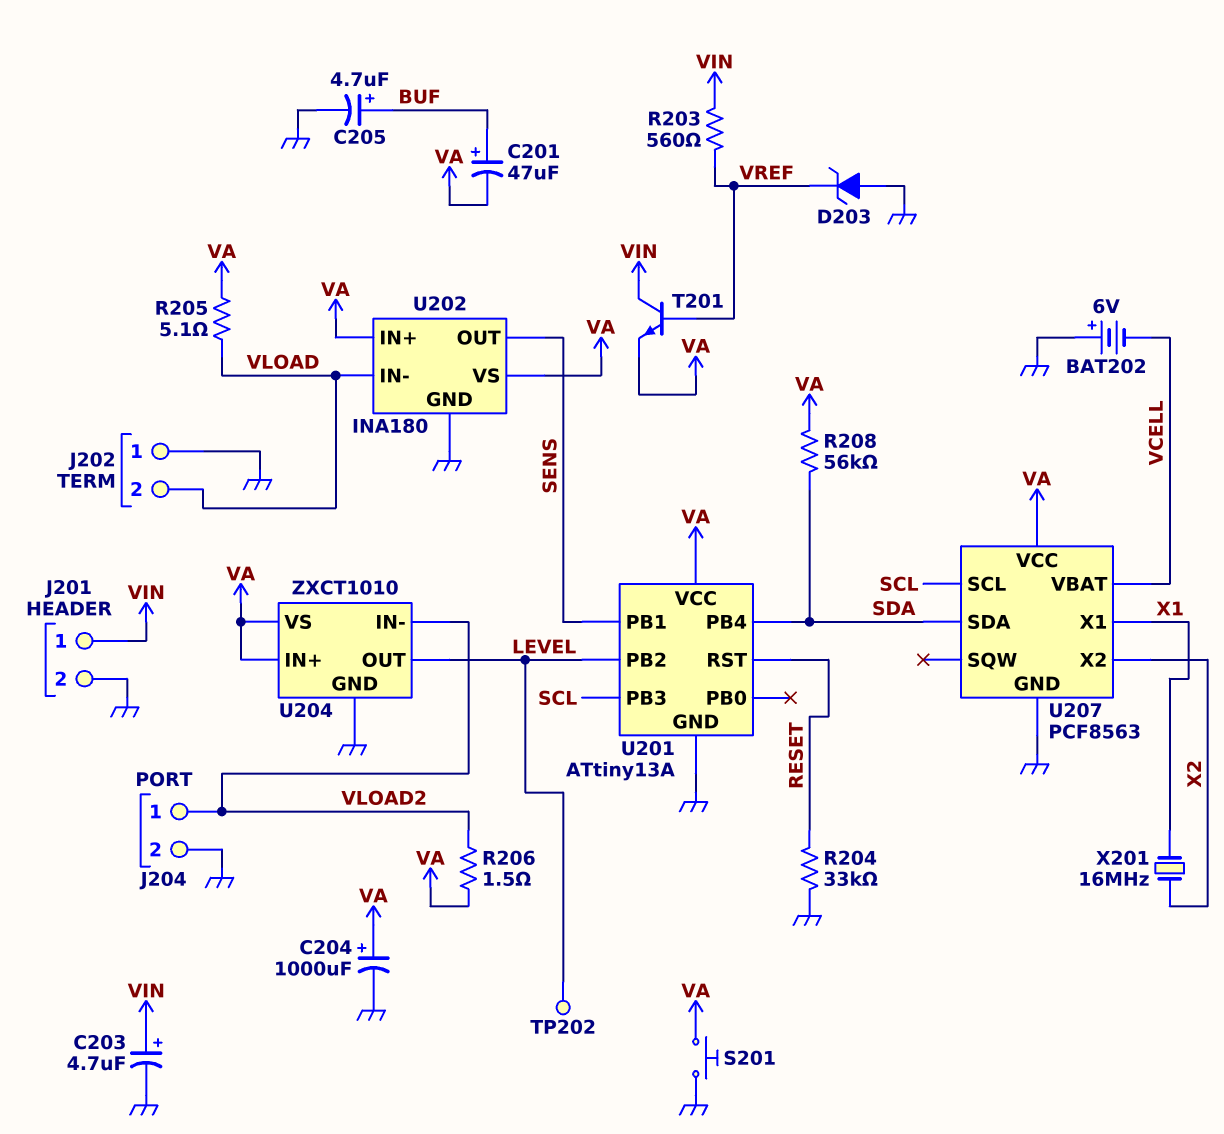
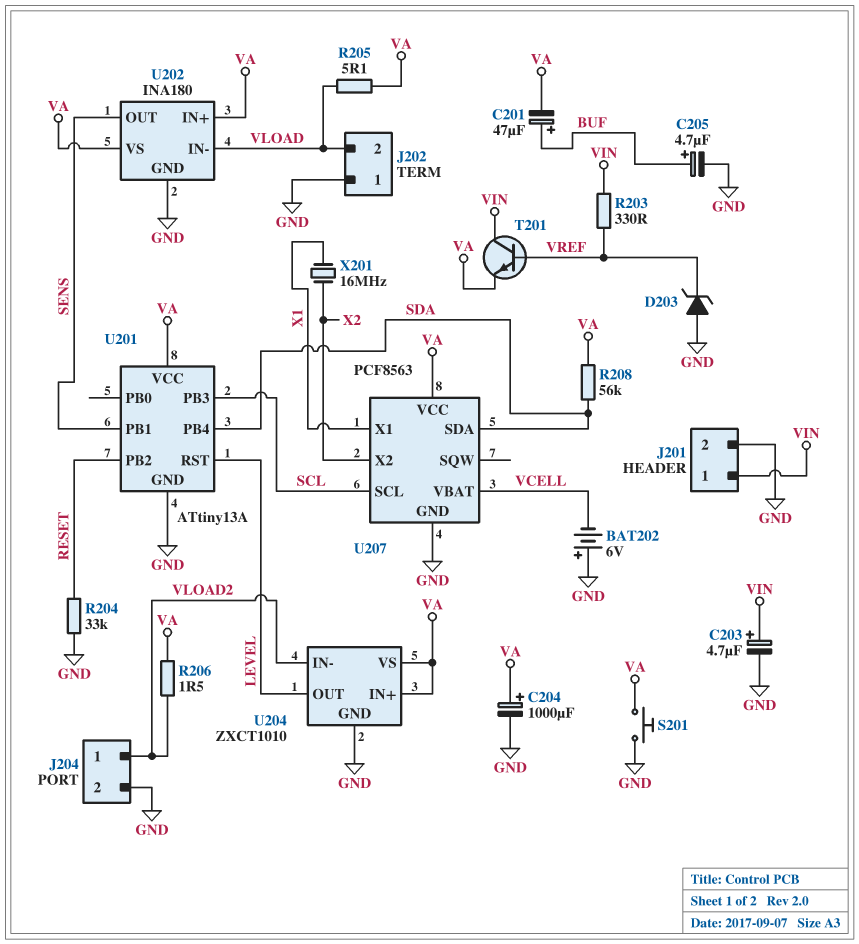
R203: 560 (VIN, VREF) -> 330 (VIN, VREF)
TP202: test point (LEVEL) -> none
U201 pin PB2: LEVEL -> RESET
U201 pin RST: RESET -> LEVEL

